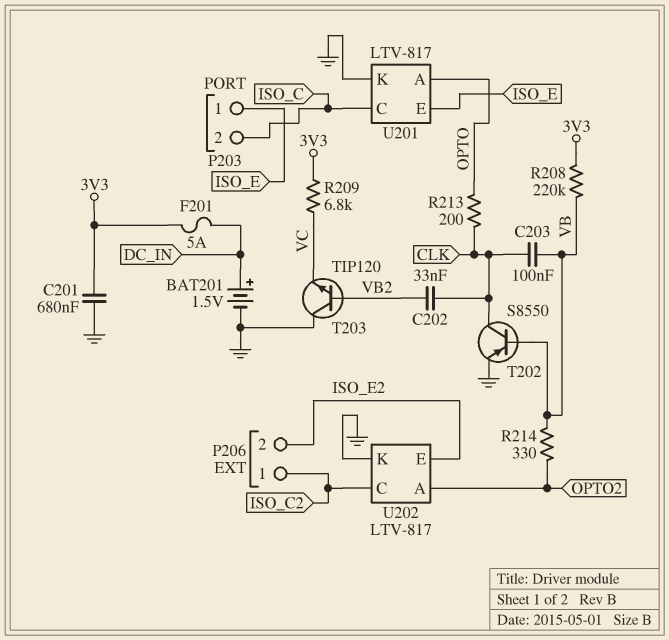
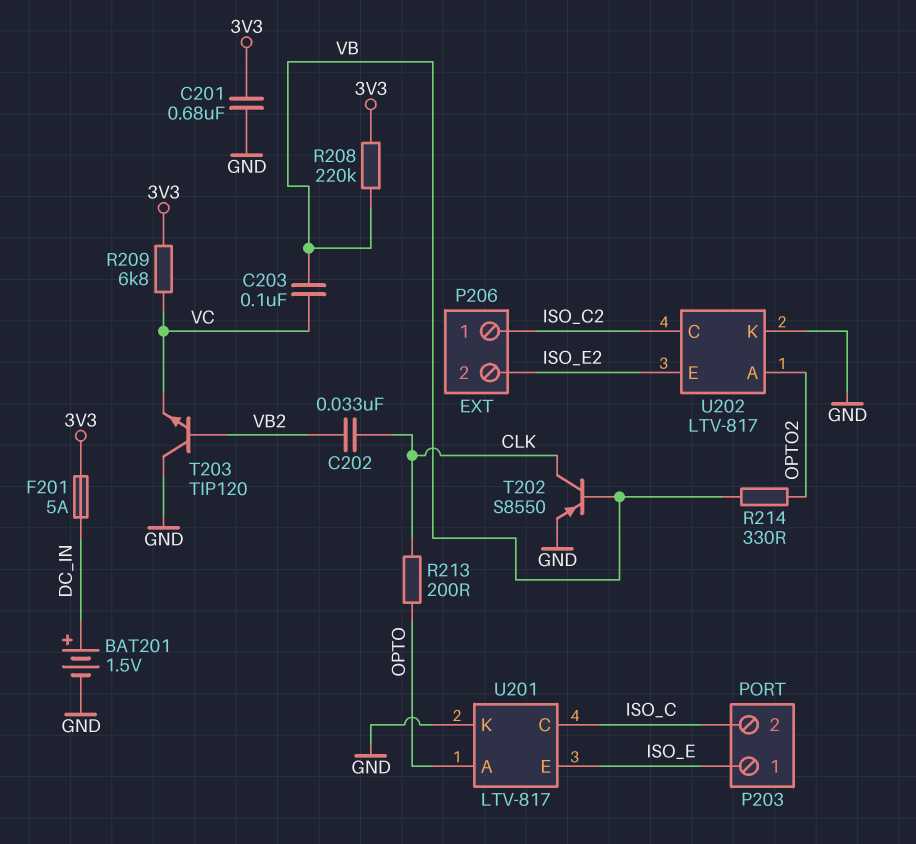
C203: 100nF (CLK, VB) -> 100nF (VB, VC)

